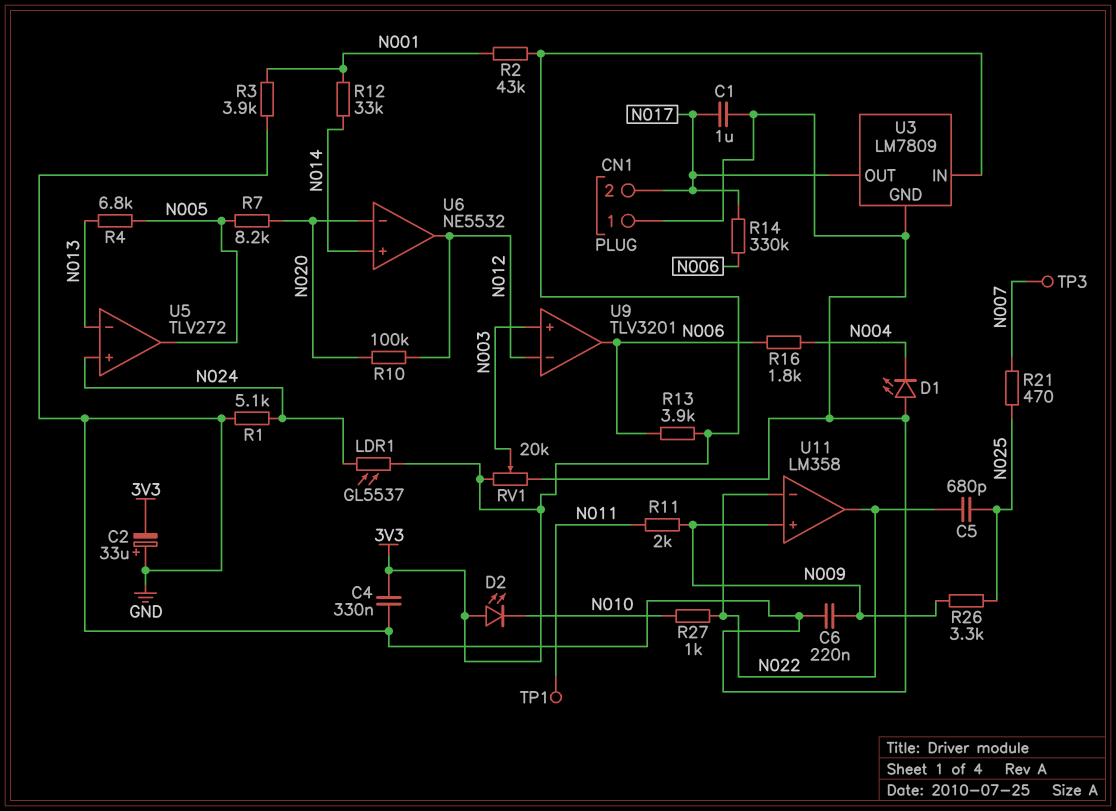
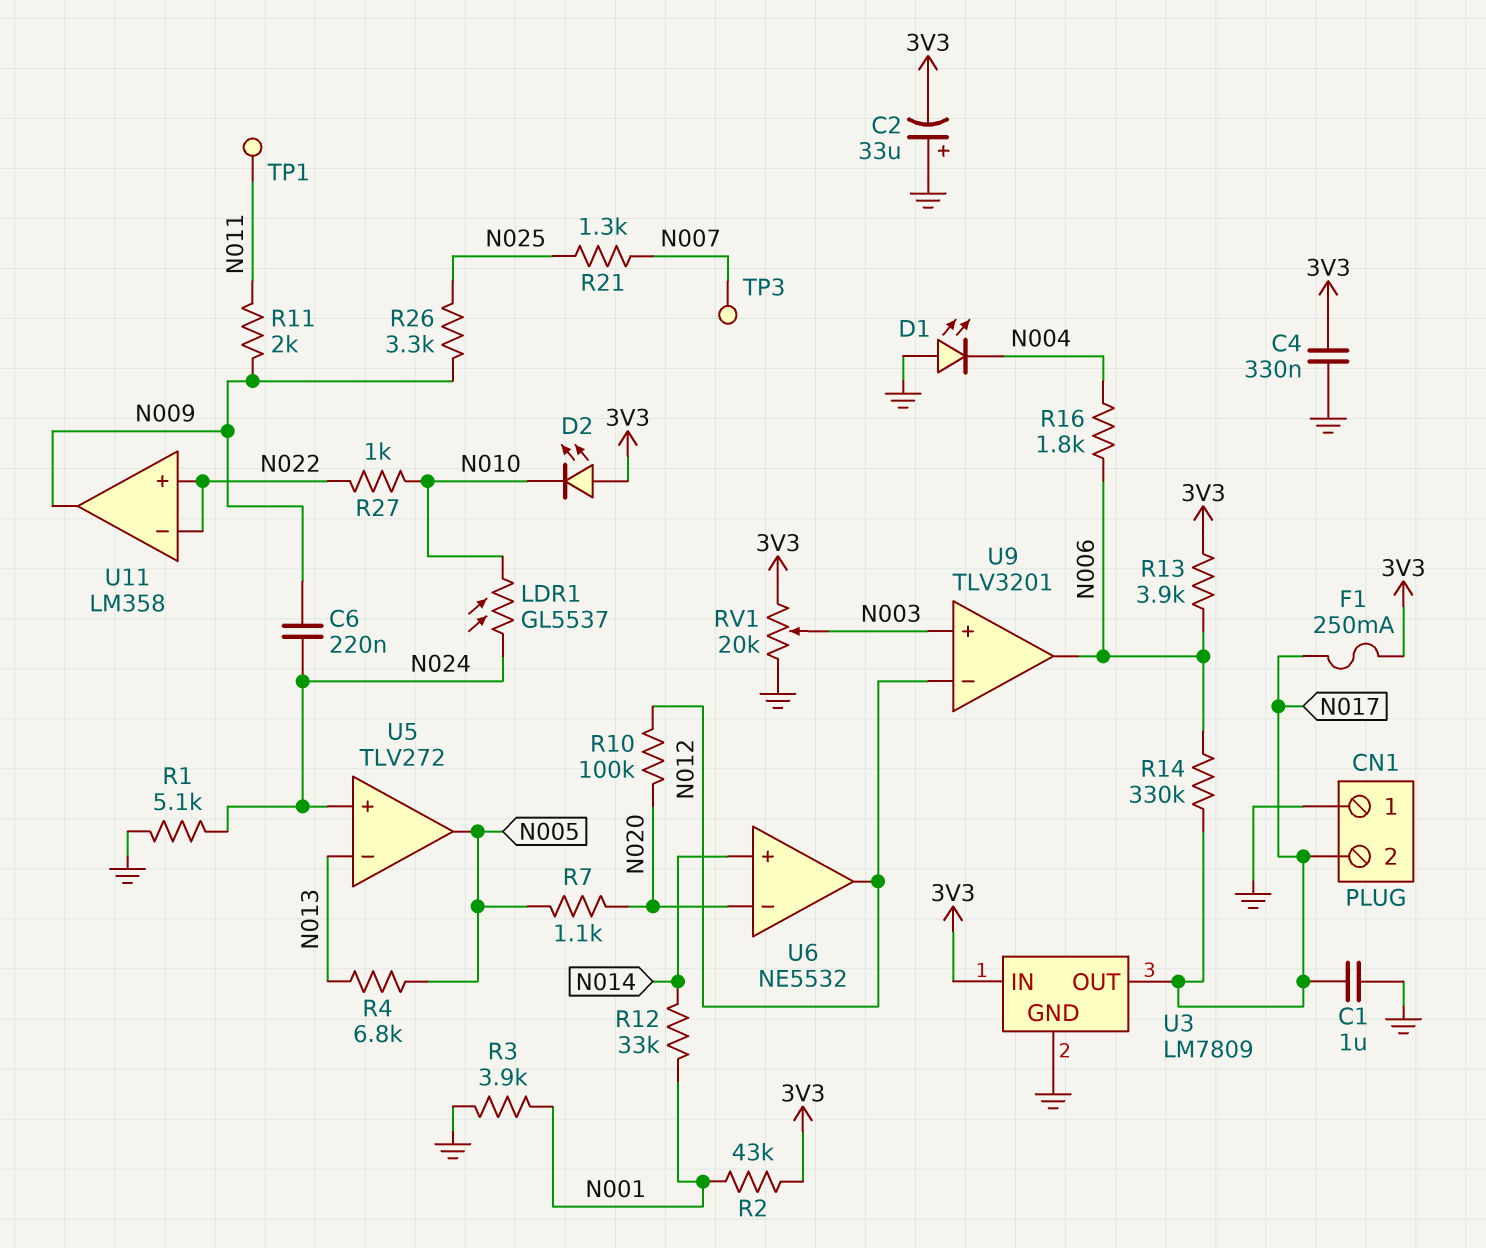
C5: 680pF (N022, N025) -> none
C6: 220nF (GND, N009) -> 220nF (N009, N024)
F1: none -> 250mA (3V3, N017)
LDR1: GL5537 (3V3, N024) -> GL5537 (N010, N024)
R7: 8.2k (N005, N020) -> 1.1k (N005, N020)
R21: 470 (N007, N025) -> 1.3k (N007, N025)
U11 pin in+: N009 -> N022
U11 pin out: N022 -> N009

